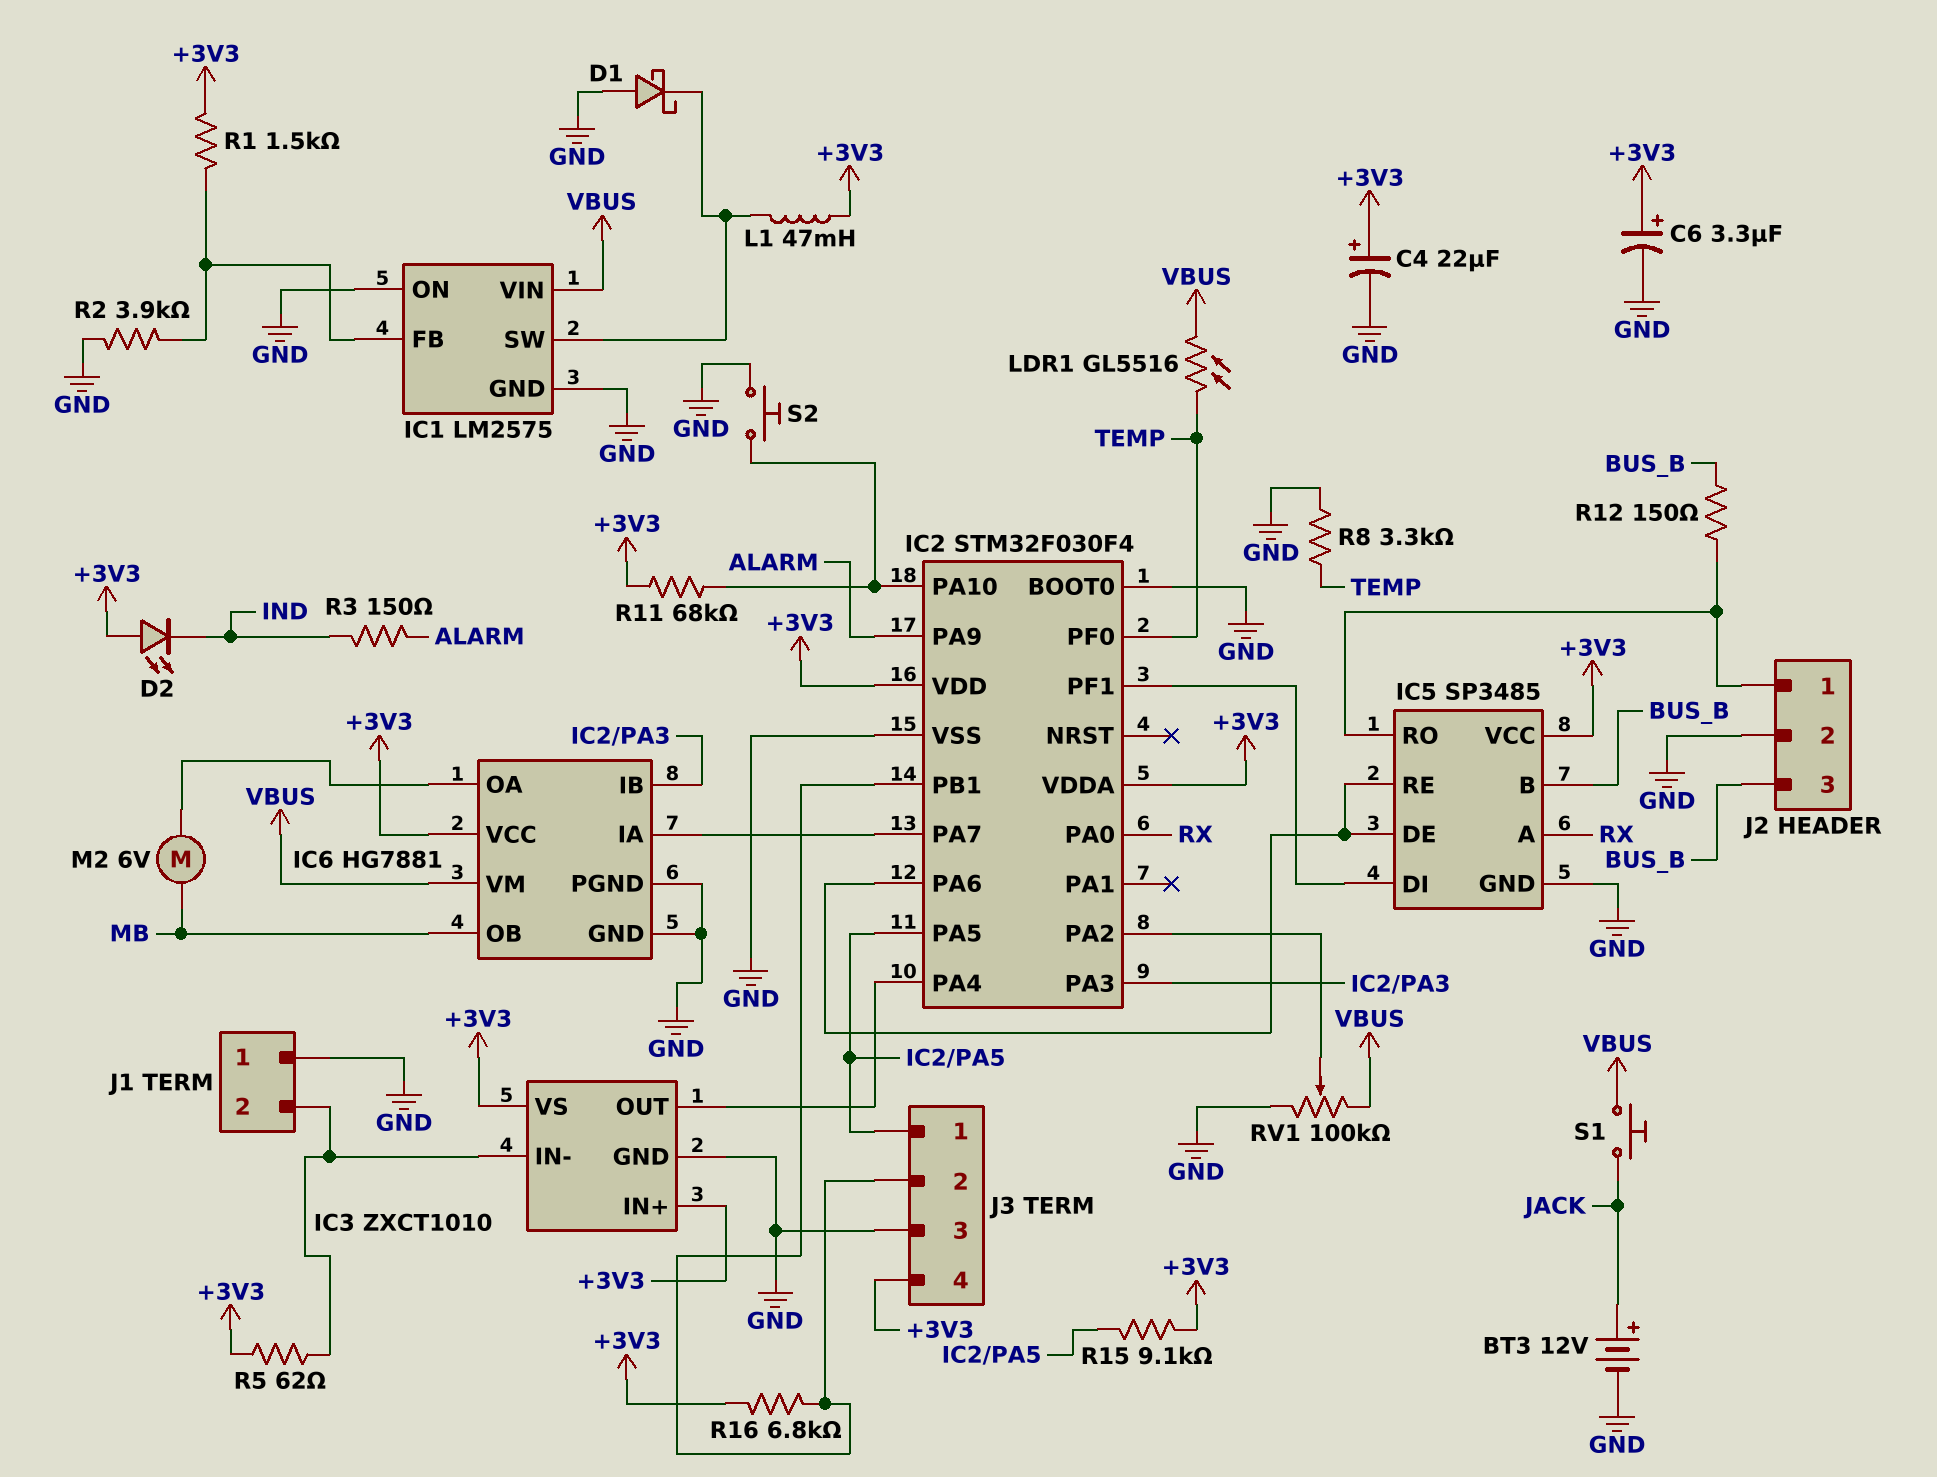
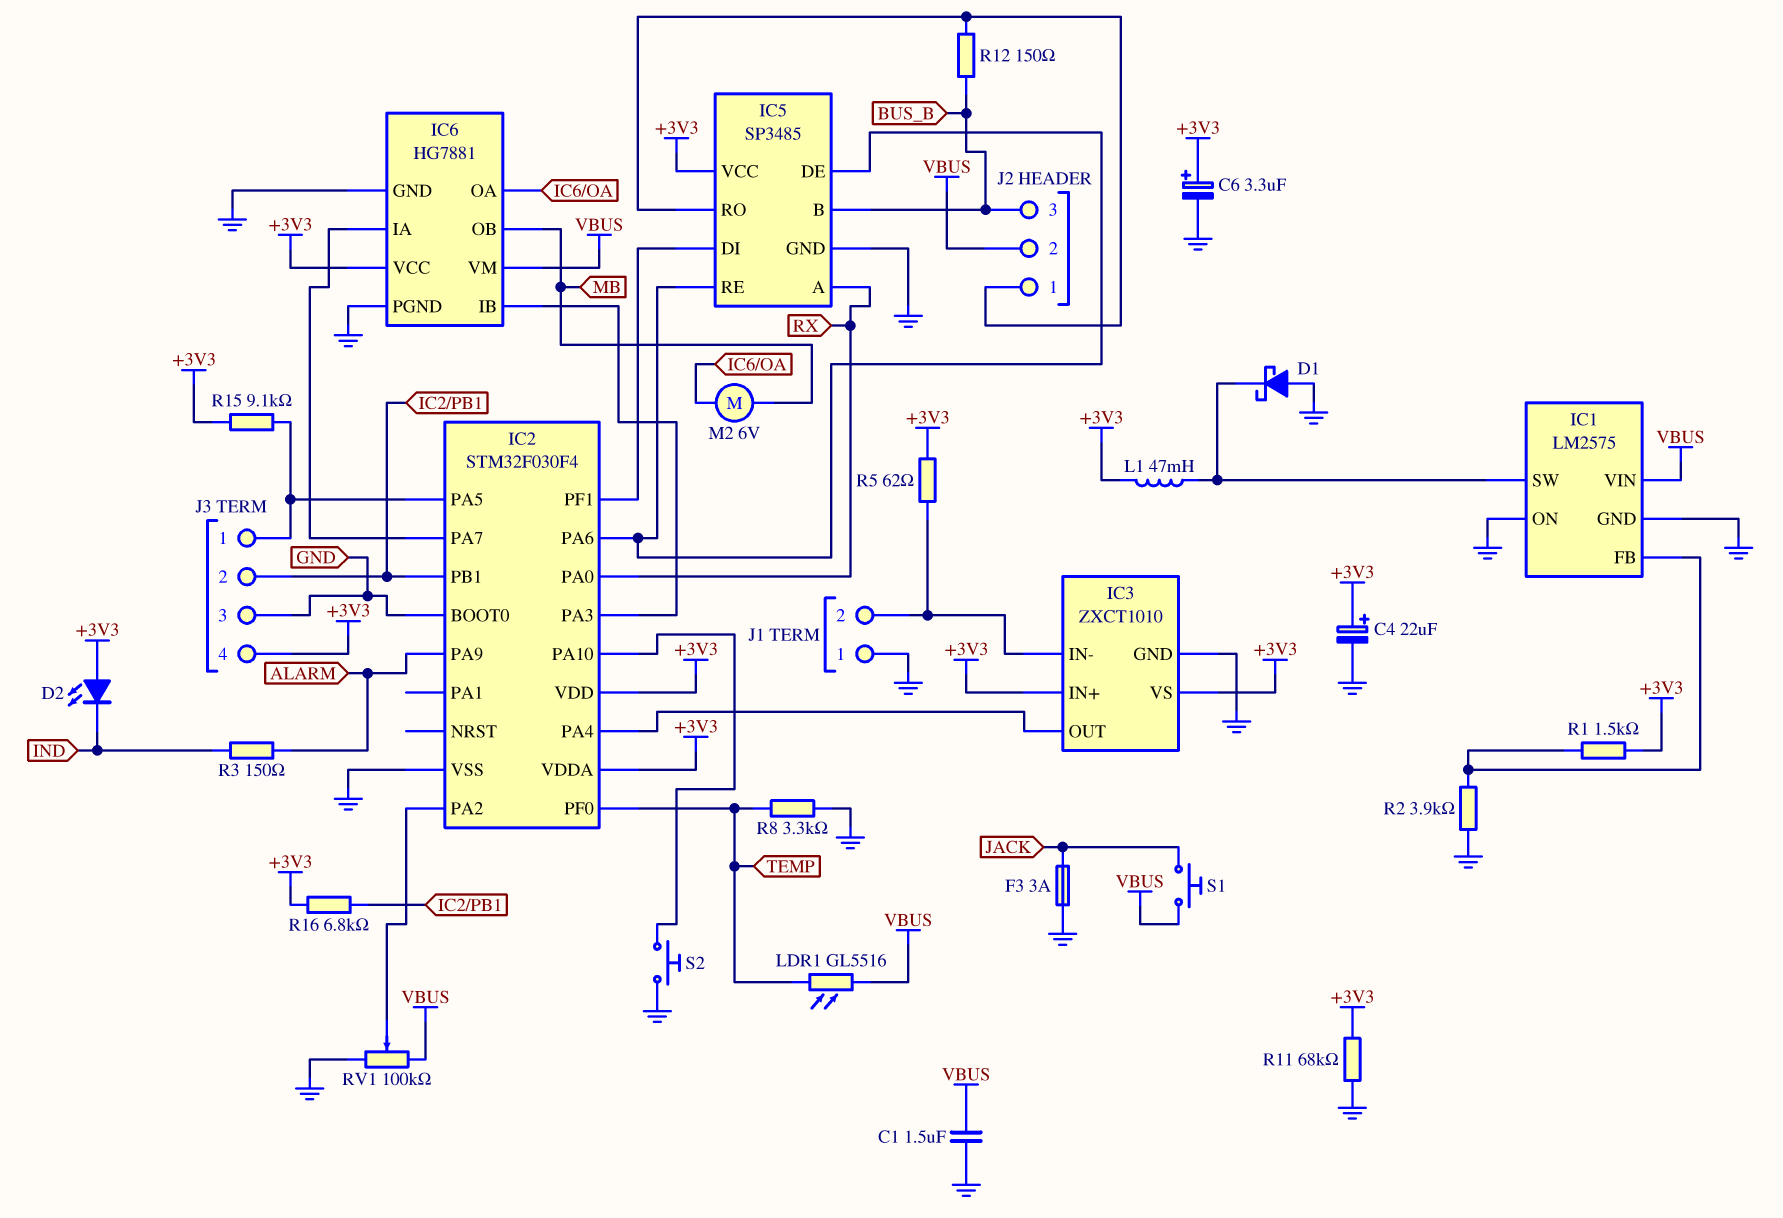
BT3: 12V (plus JACK, minus GND) -> none
C1: none -> 1.5uF (GND, VBUS)
F3: none -> 3A (GND, JACK)
J2 pin 2: GND -> VBUS
R11: 68k (+3V3, IC2/PA10) -> 68k (+3V3, GND)

